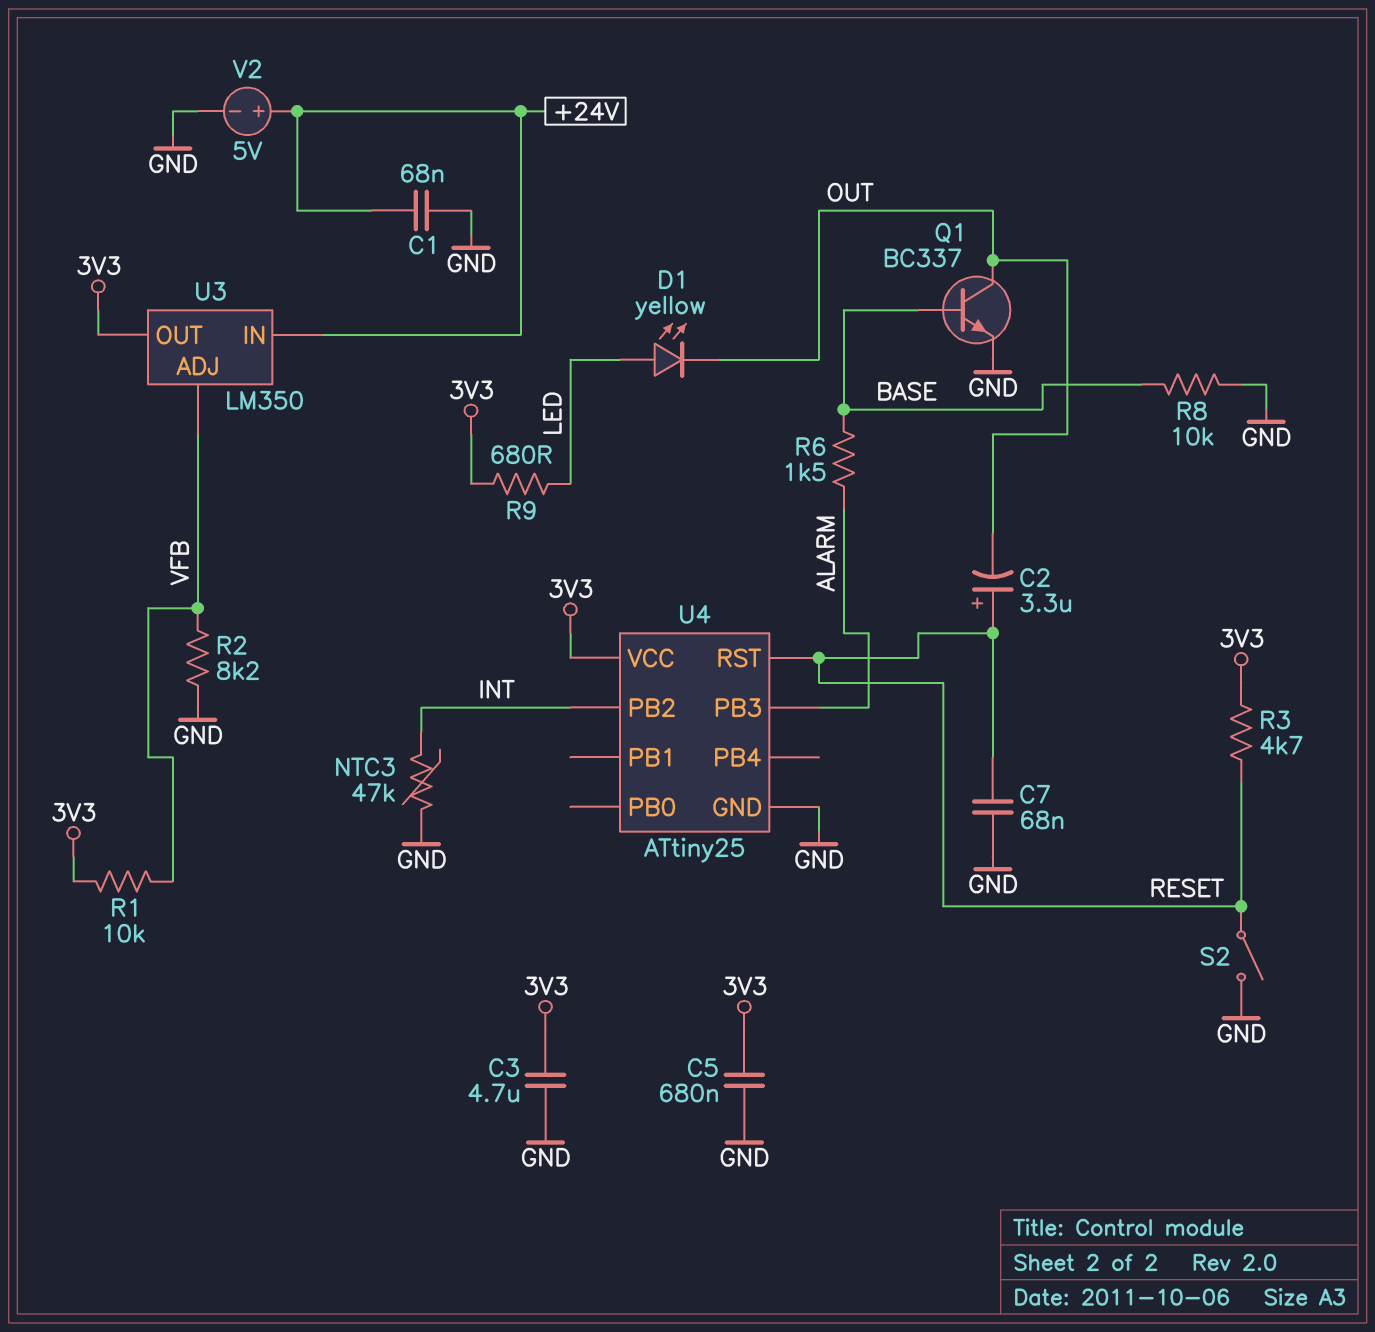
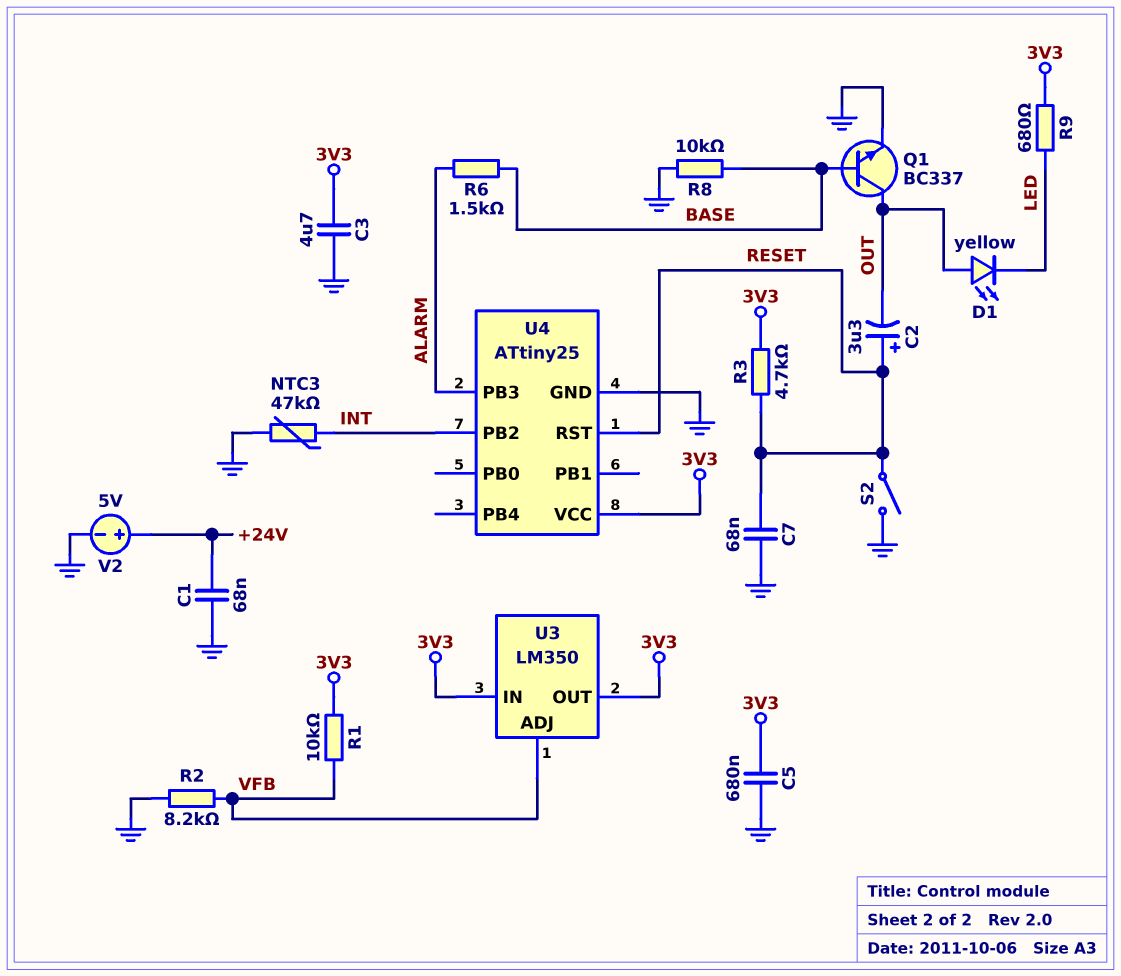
D1: LED yellow (A LED, K OUT) -> LED yellow (A OUT, K LED)
U3 pin IN: +24V -> 3V3

